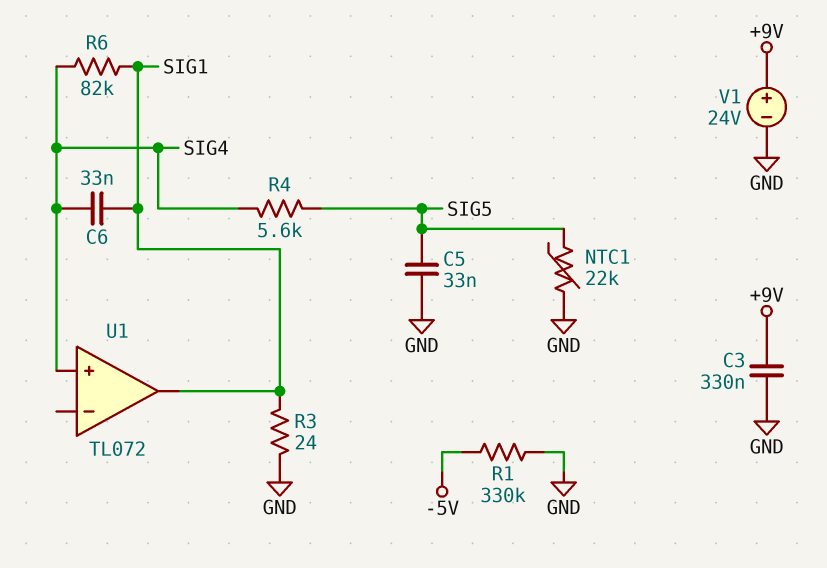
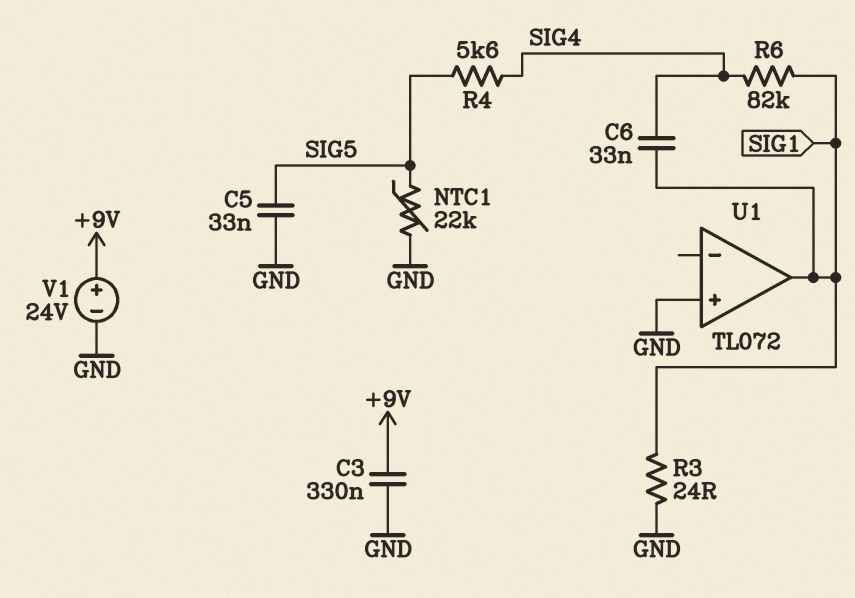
R1: 330k (-5V, GND) -> none
U1 pin in+: SIG4 -> GND

